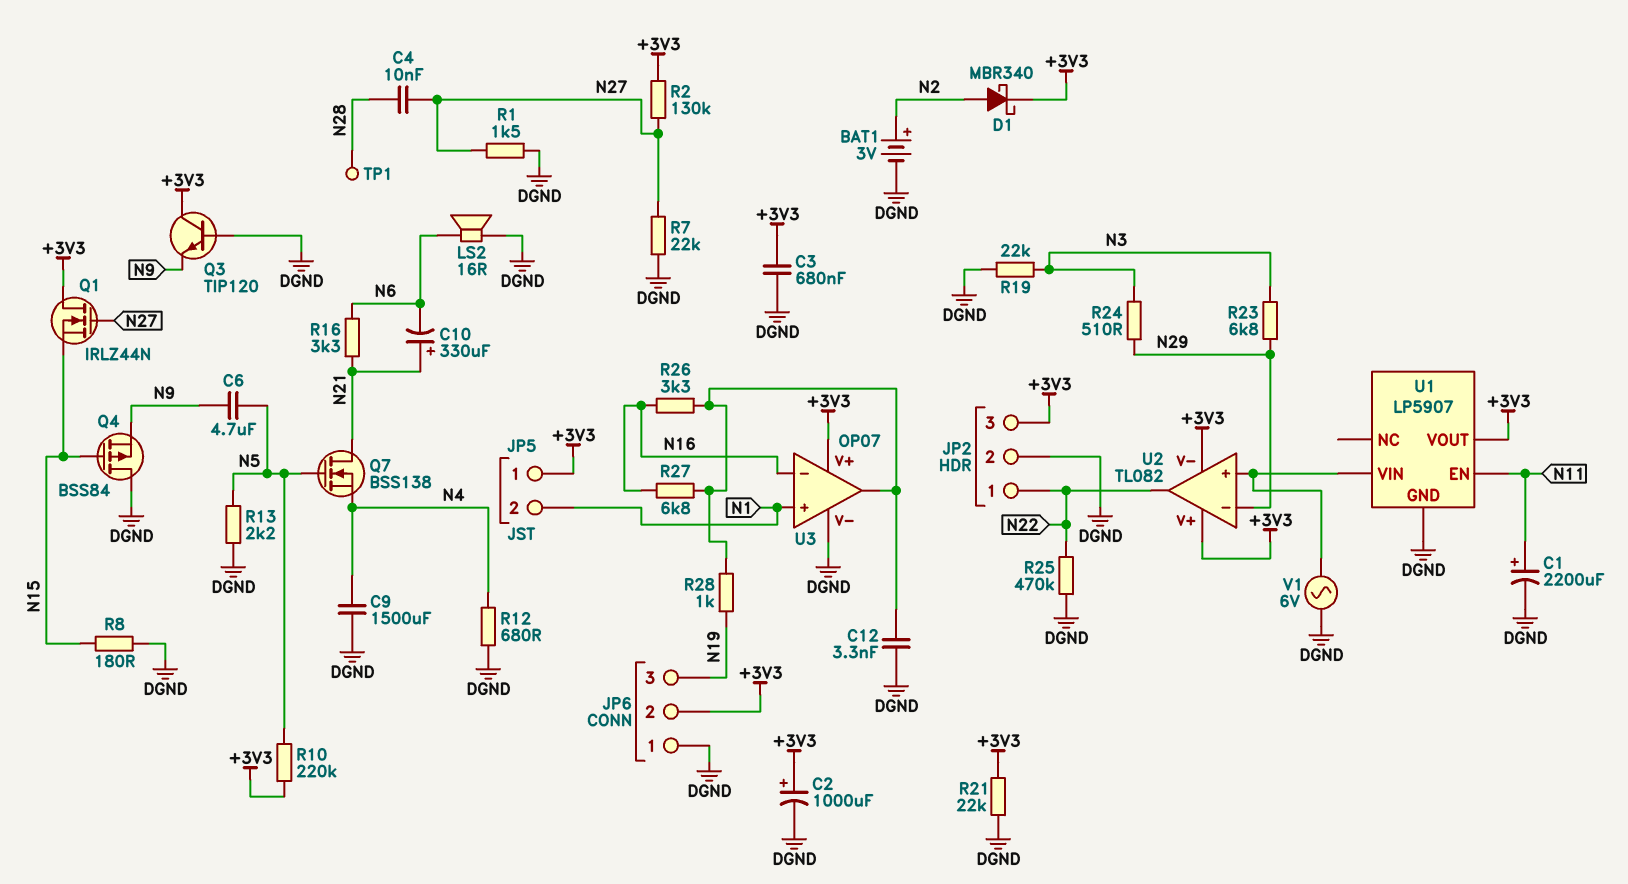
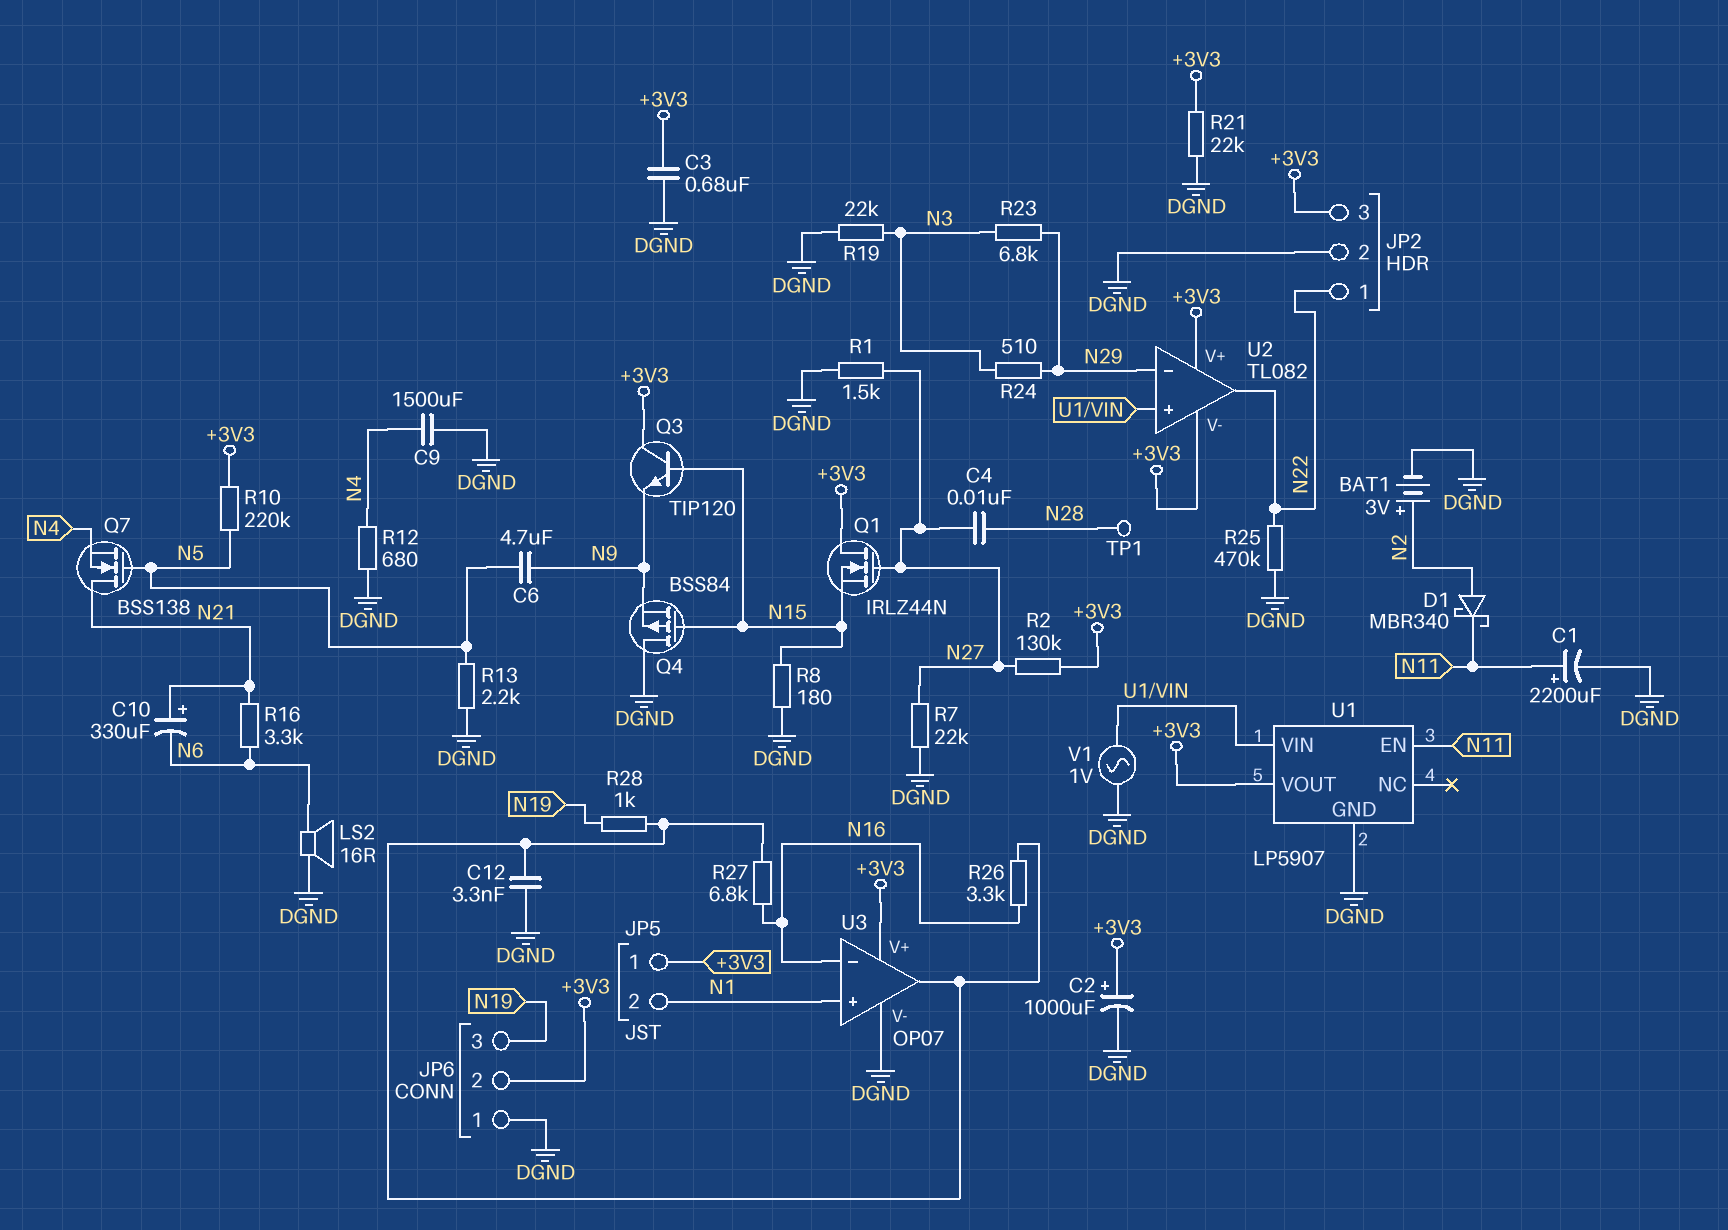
D1: schottky MBR340 (A N2, K +3V3) -> schottky MBR340 (A N2, K N11)
Q3: NPN TIP120 (B DGND, C +3V3, E N9) -> NPN TIP120 (B N15, C +3V3, E N9)
V1: AC 6V (DGND, U1/VIN) -> AC 1V (DGND, U1/VIN)

